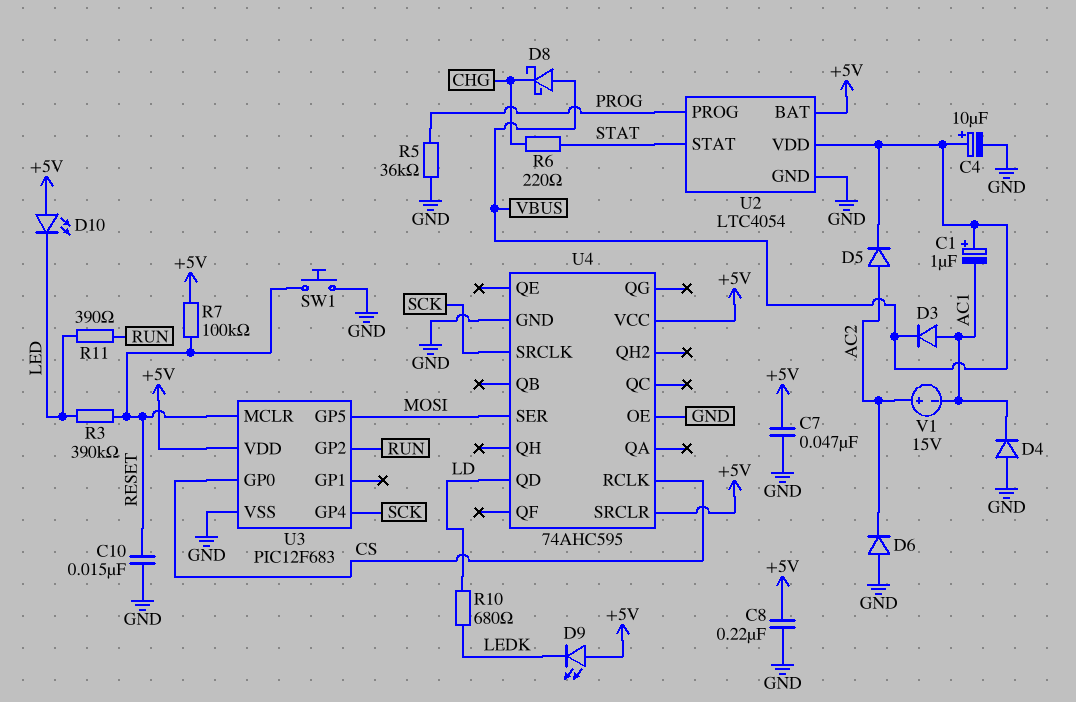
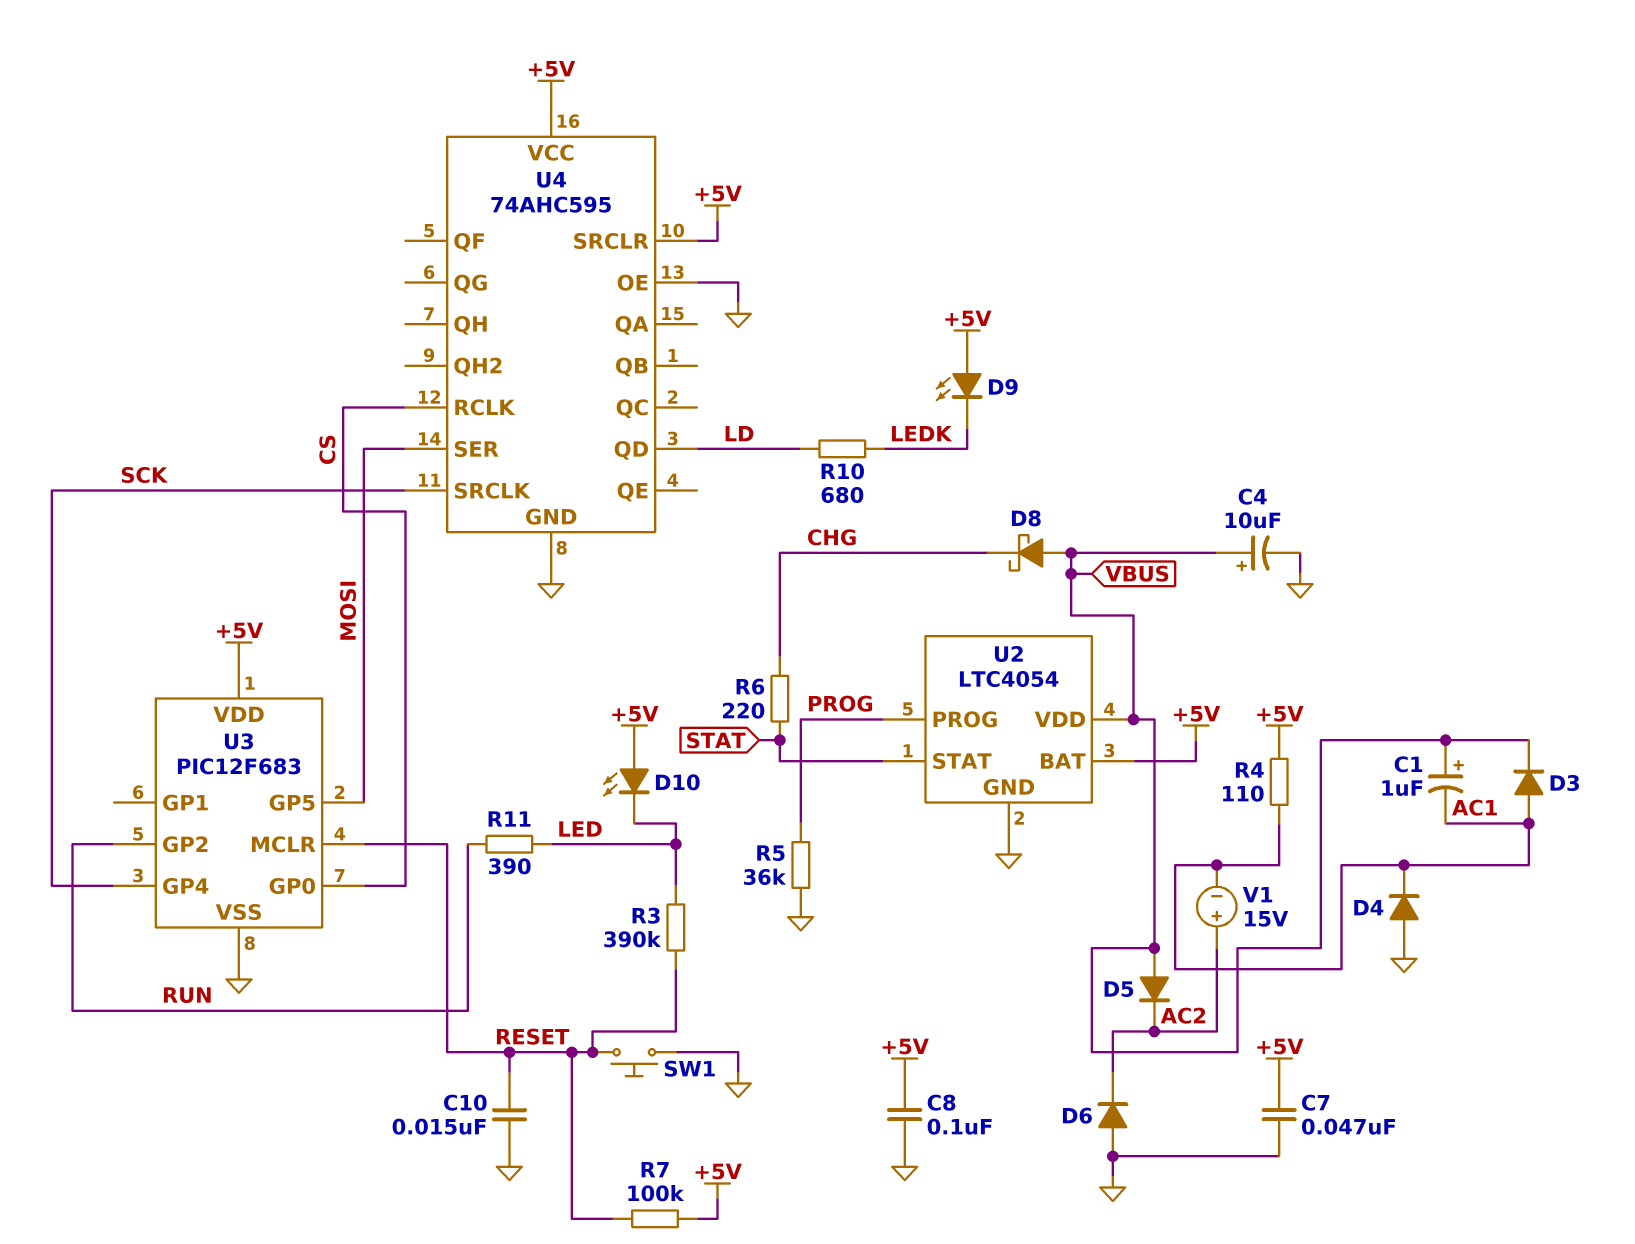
C8: 220nF (+5V, GND) -> 100nF (+5V, GND)
D5: diode (A AC2, K VBUS) -> diode (A VBUS, K AC2)
R4: none -> 110 (+5V, AC1)

